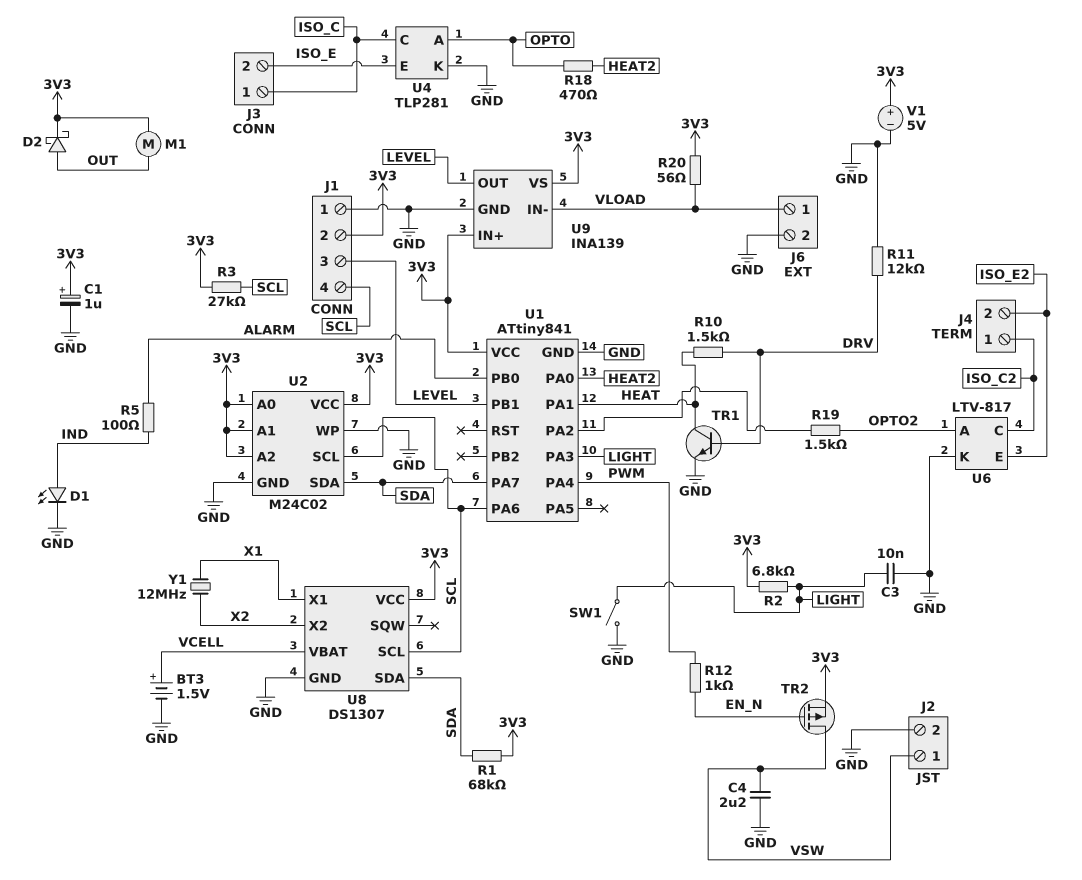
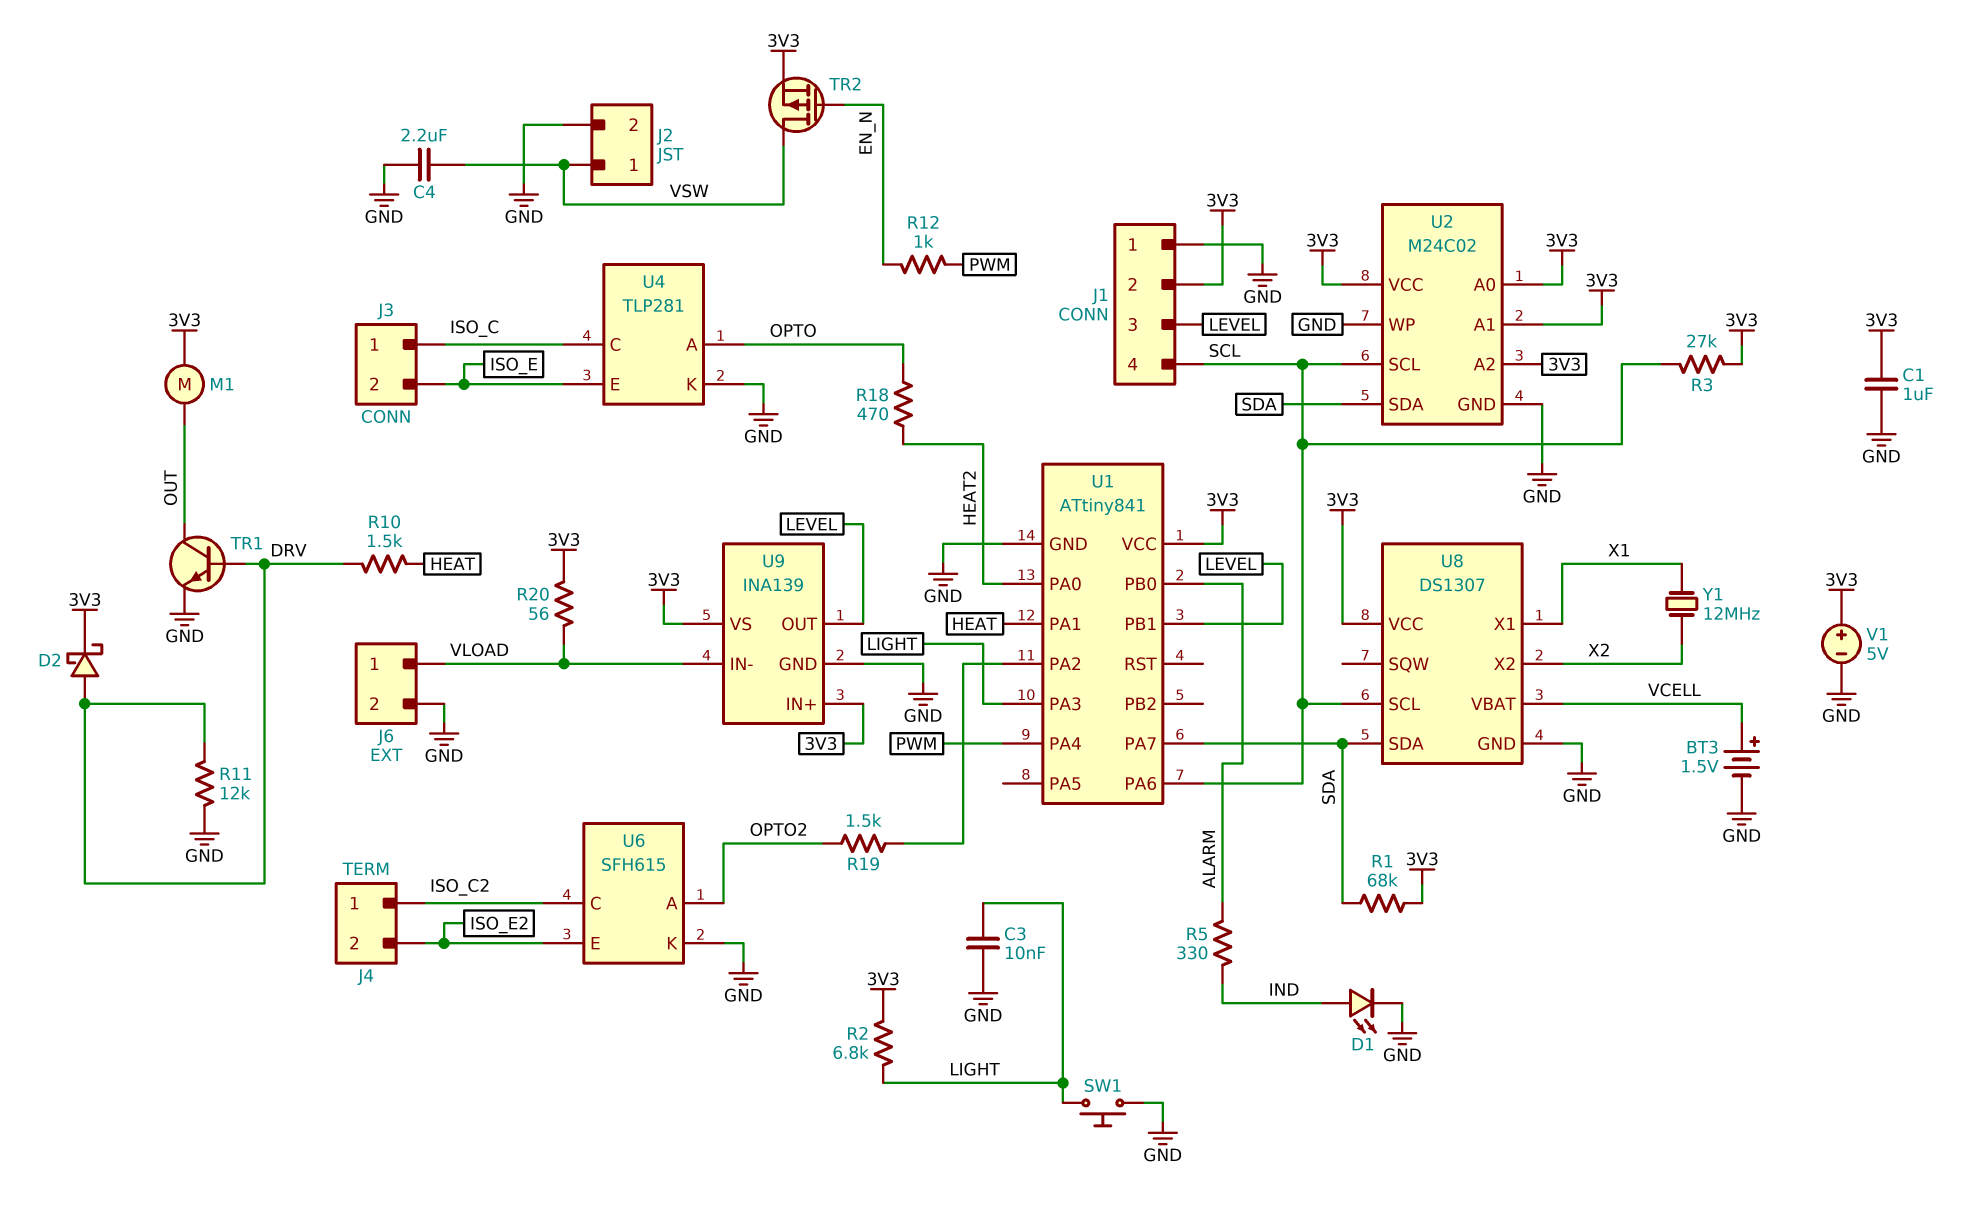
C1: 1uF (plus 3V3, minus GND) -> 1uF (3V3, GND)
D2: schottky (A OUT, K 3V3) -> schottky (A DRV, K 3V3)
R5: 100 (ALARM, IND) -> 330 (ALARM, IND)
SW1: switch (GND, LIGHT) -> button (GND, LIGHT)
TR1: NPN (B DRV, C HEAT, E GND) -> NPN (B DRV, C OUT, E GND)
U6: LTV-817 -> SFH615

